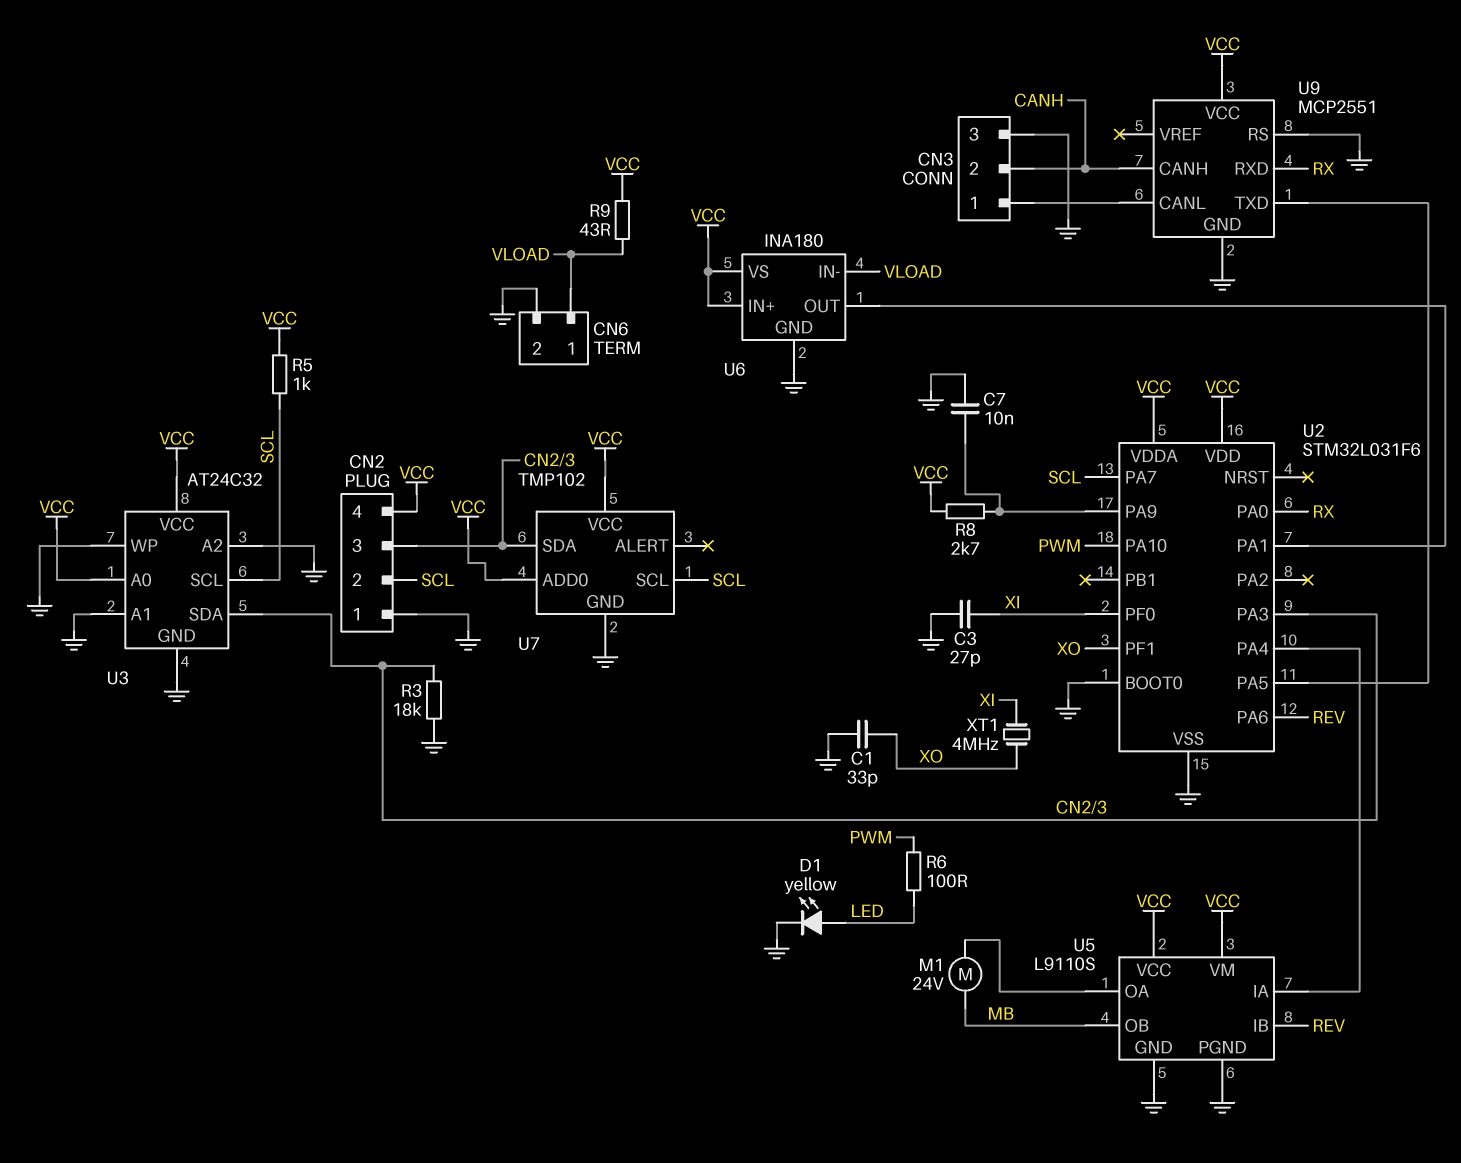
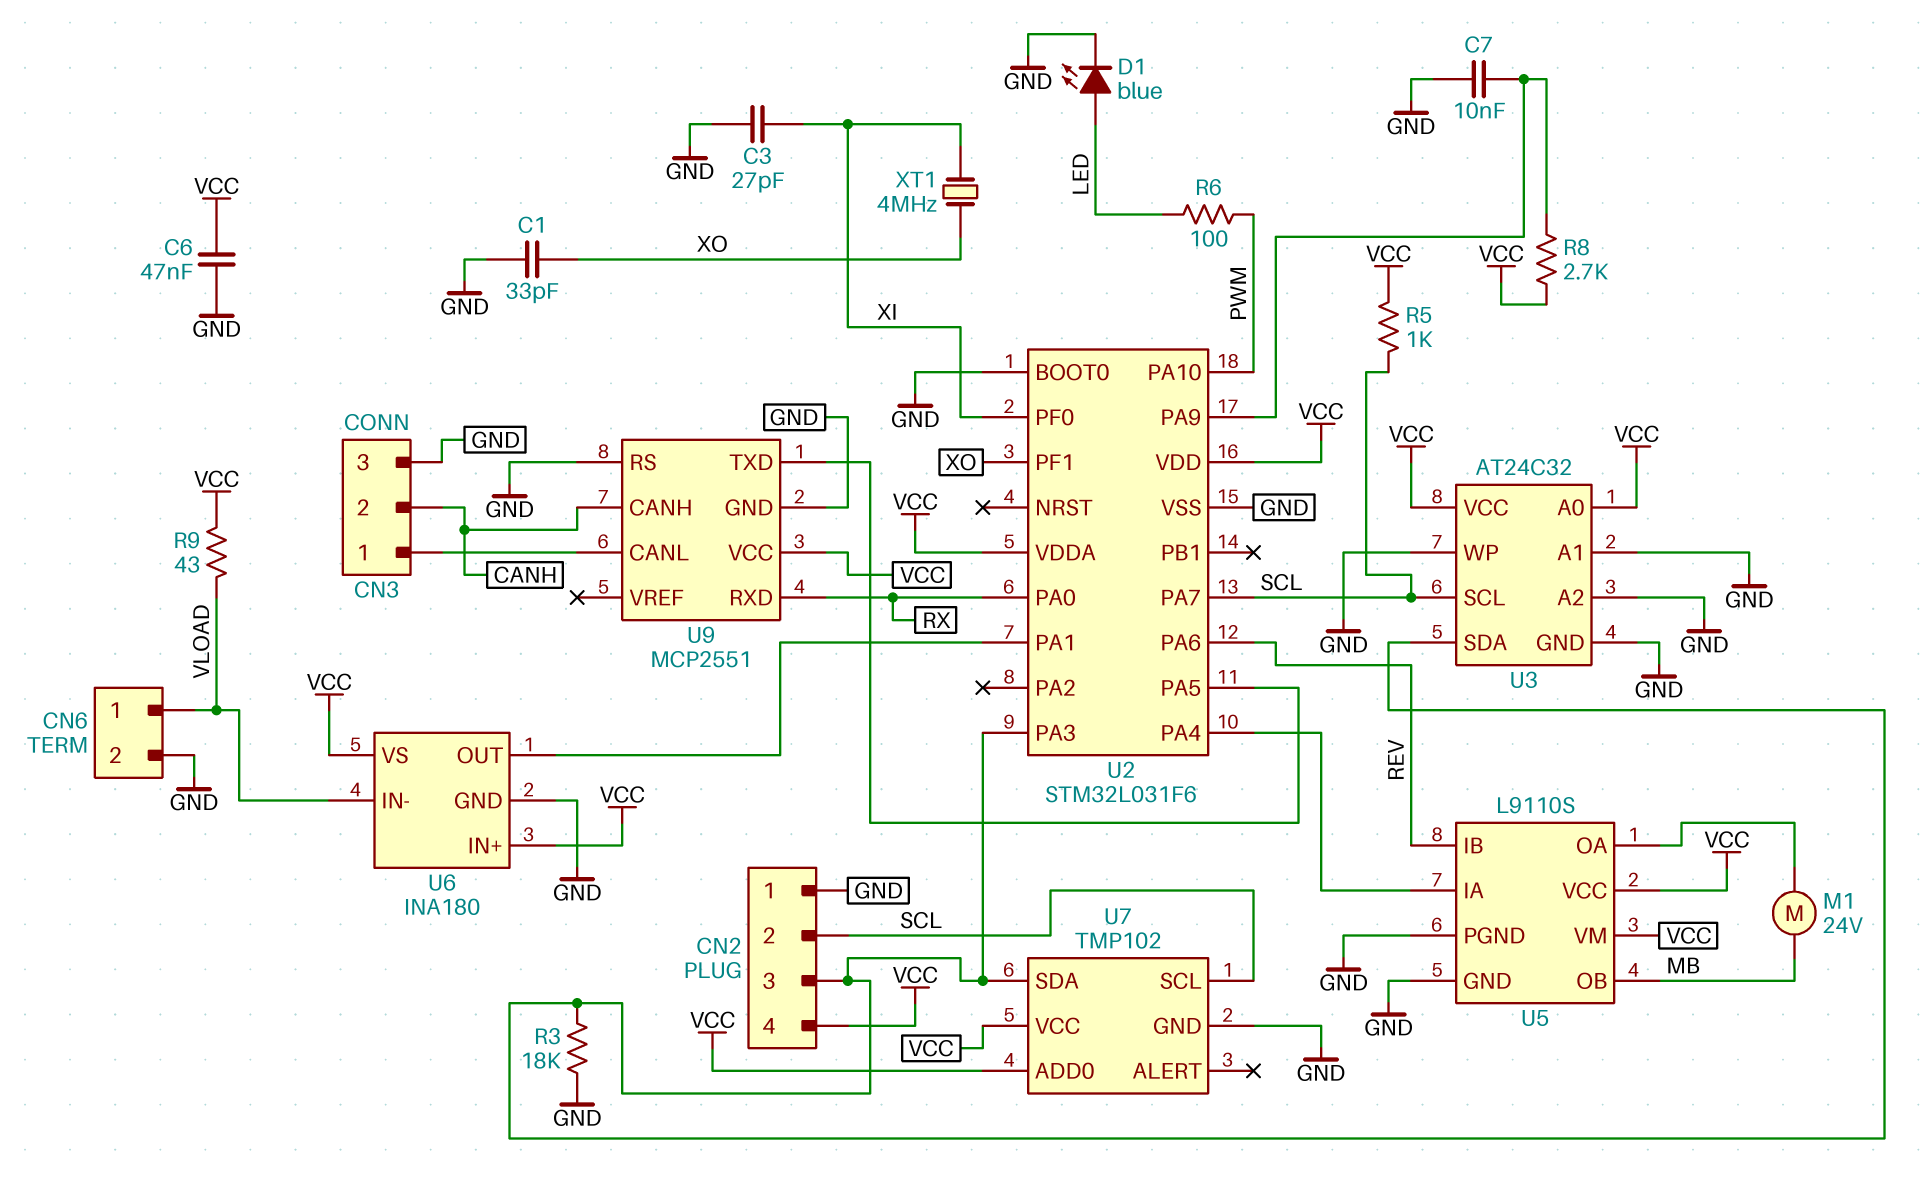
C6: none -> 47nF (GND, VCC)
D1: LED yellow (A LED, K GND) -> LED blue (A LED, K GND)

